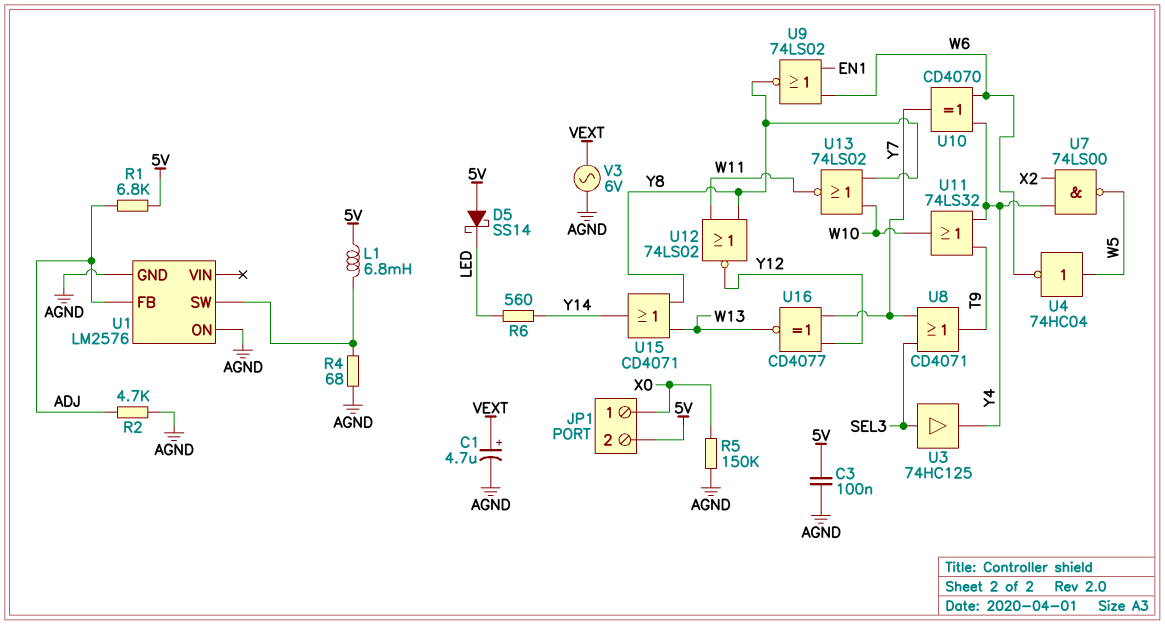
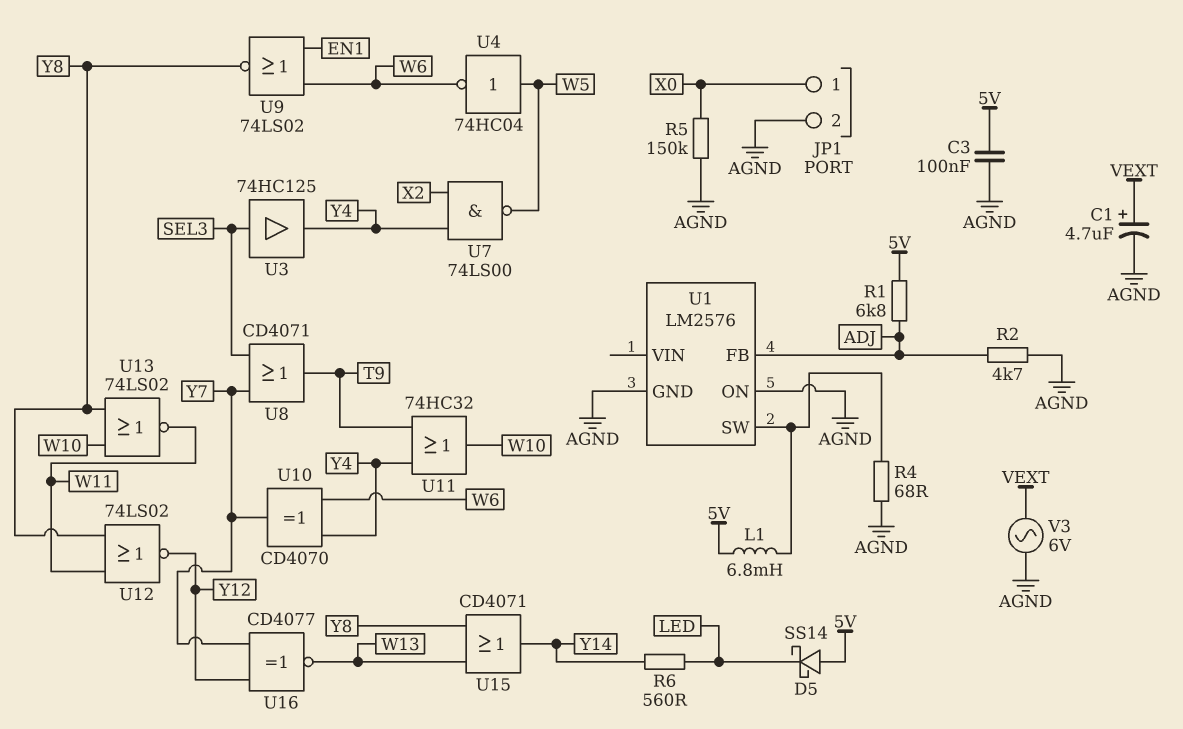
JP1 pin 2: 5V -> AGND
U11: OR 74LS32 (in T9, in Y4, out W10) -> OR 74HC32 (in T9, in Y4, out W10)

